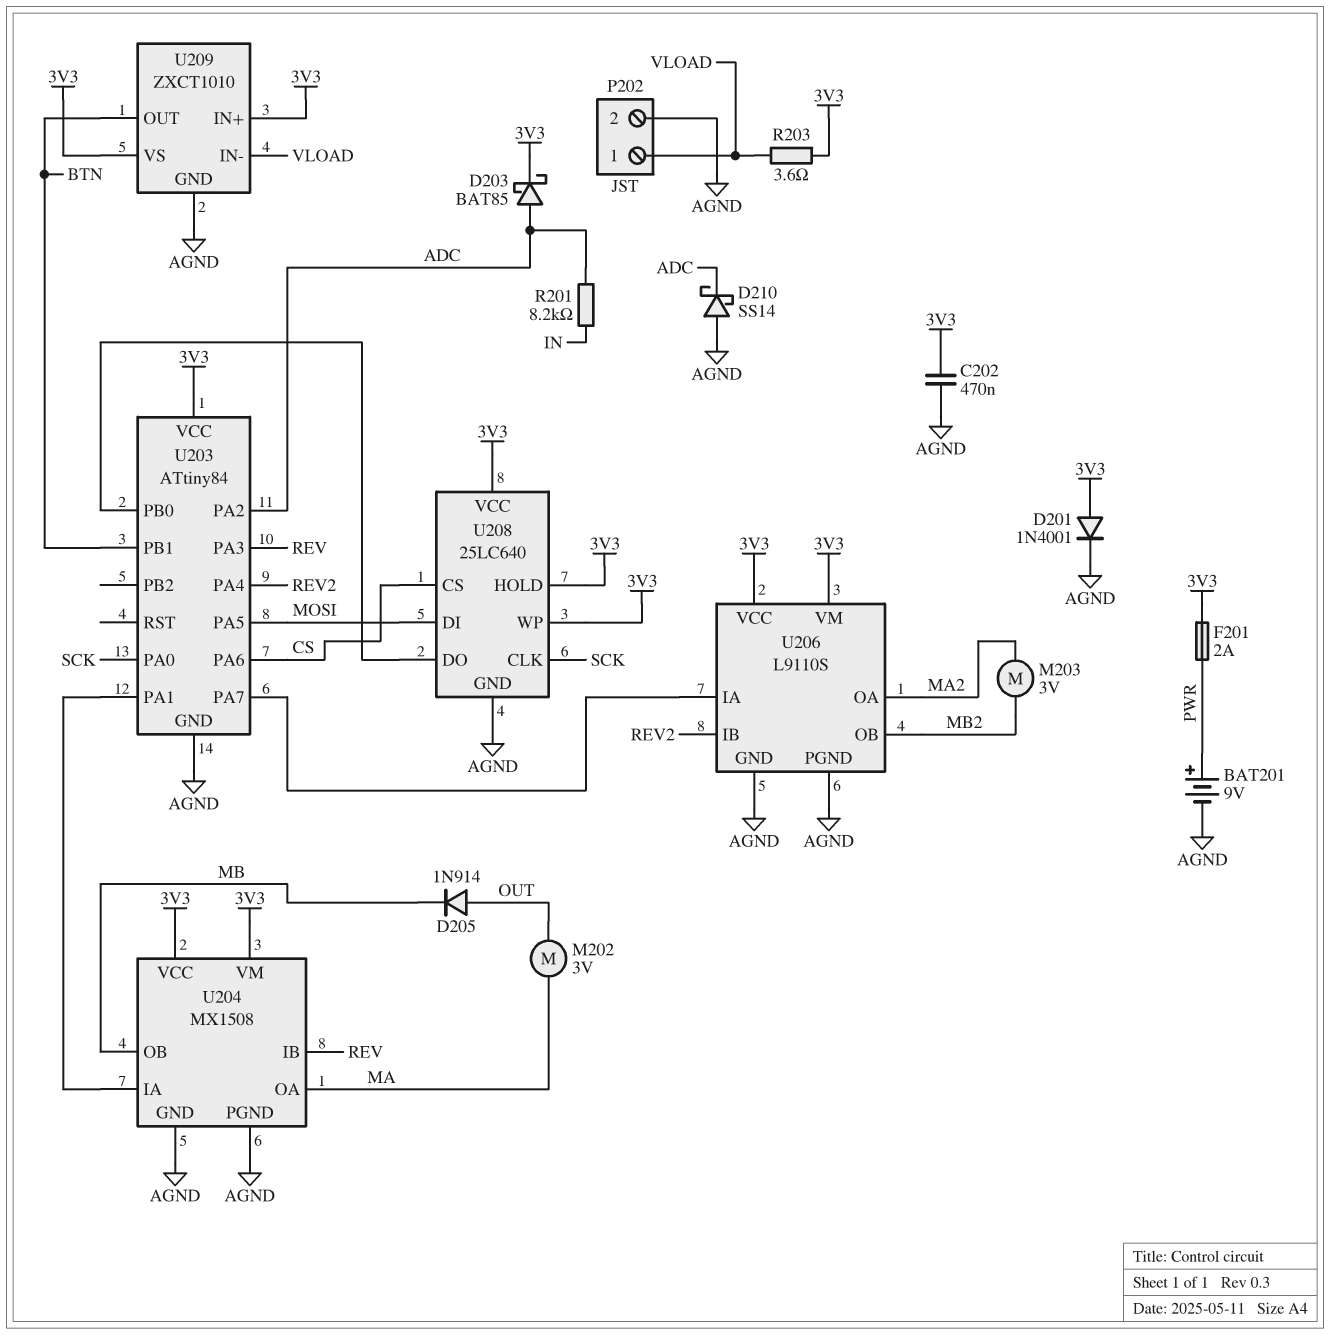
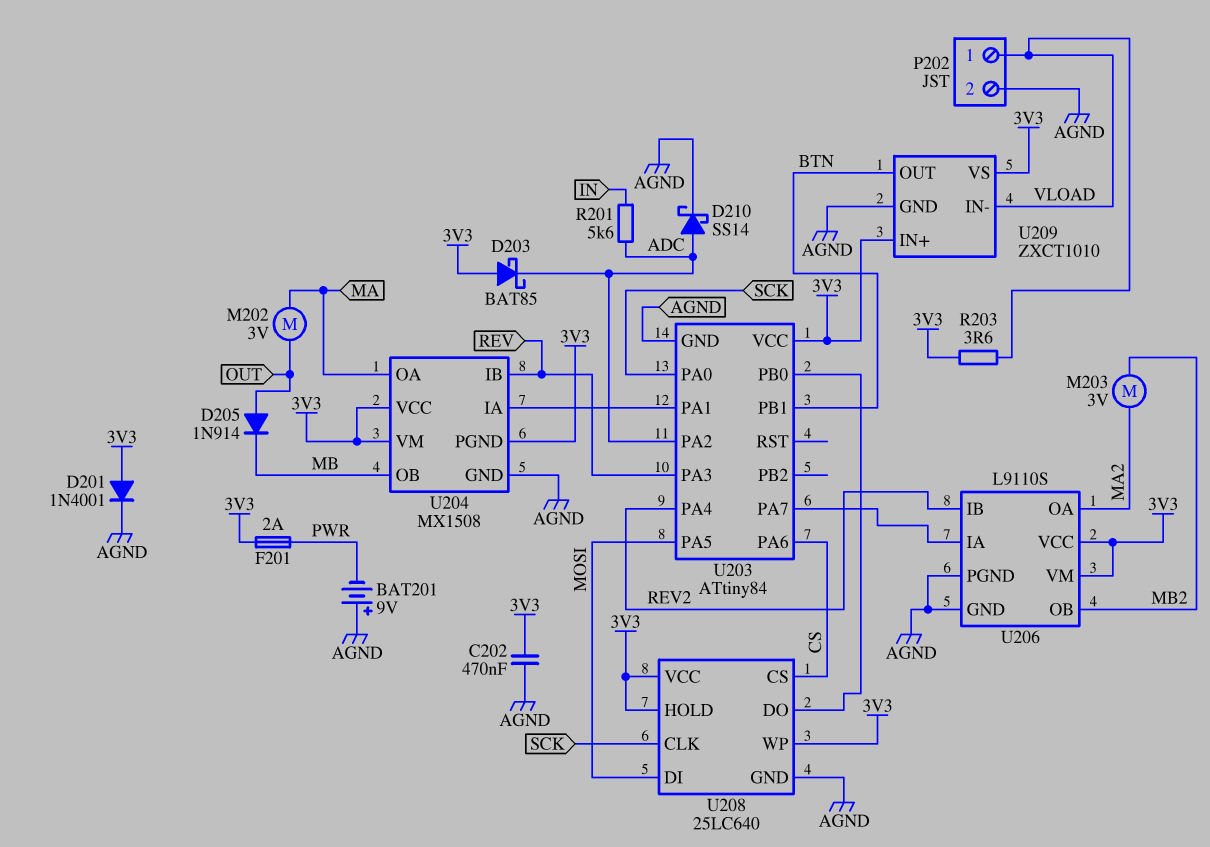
BAT201: 9V (plus PWR, minus AGND) -> 9V (plus AGND, minus PWR)
D203: schottky BAT85 (A ADC, K 3V3) -> schottky BAT85 (A 3V3, K ADC)
D210: schottky SS14 (A AGND, K ADC) -> schottky SS14 (A ADC, K AGND)
R201: 8.2k (ADC, IN) -> 5.6k (ADC, IN)
U204 pin PGND: AGND -> 3V3

